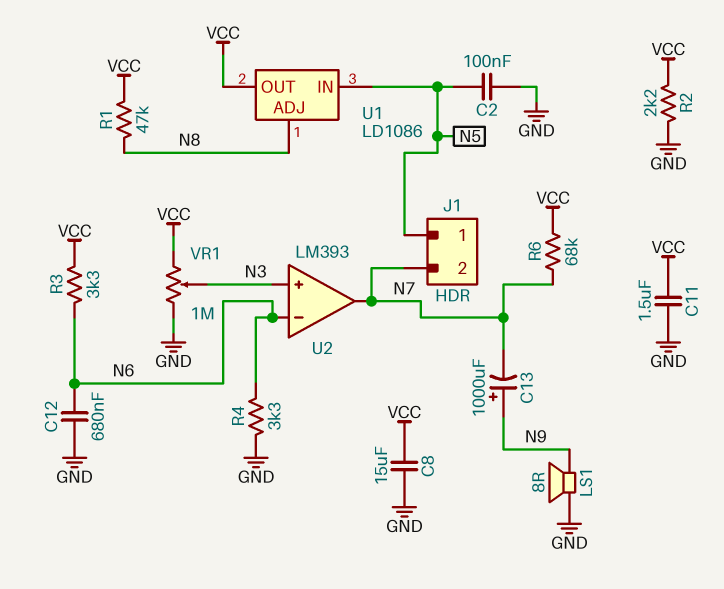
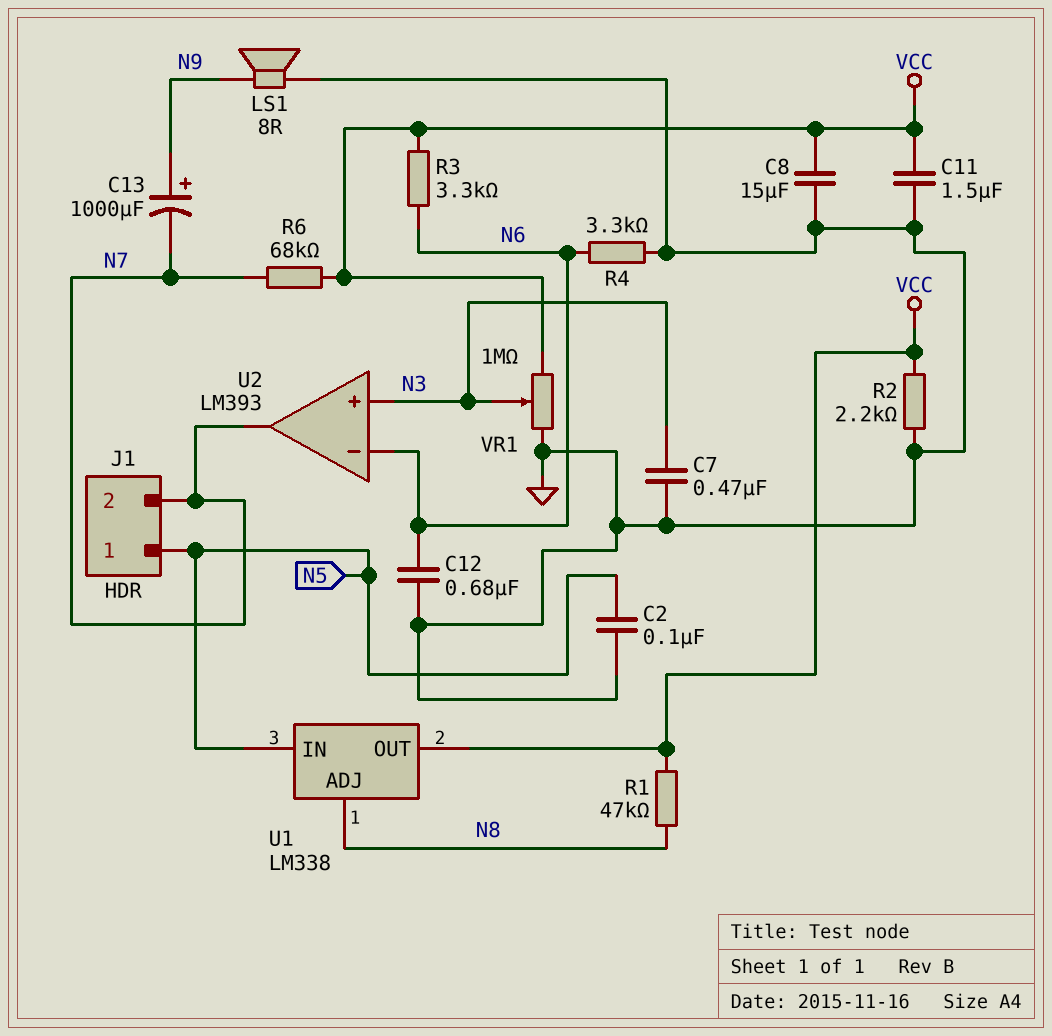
C7: none -> 470nF (GND, N3)
U1: LD1086 -> LM338

